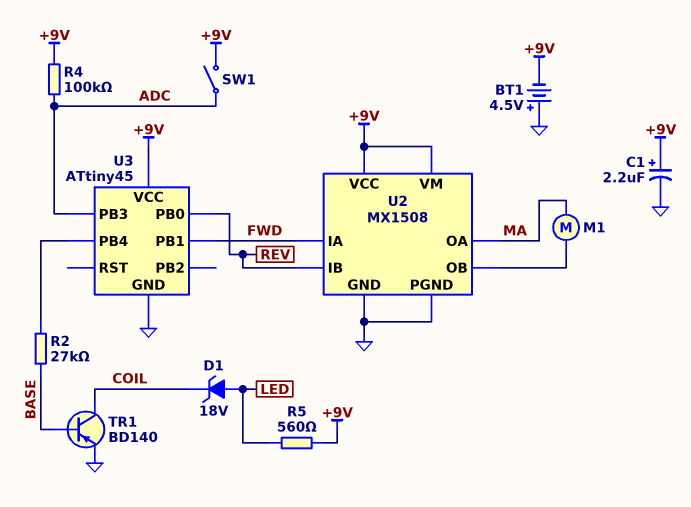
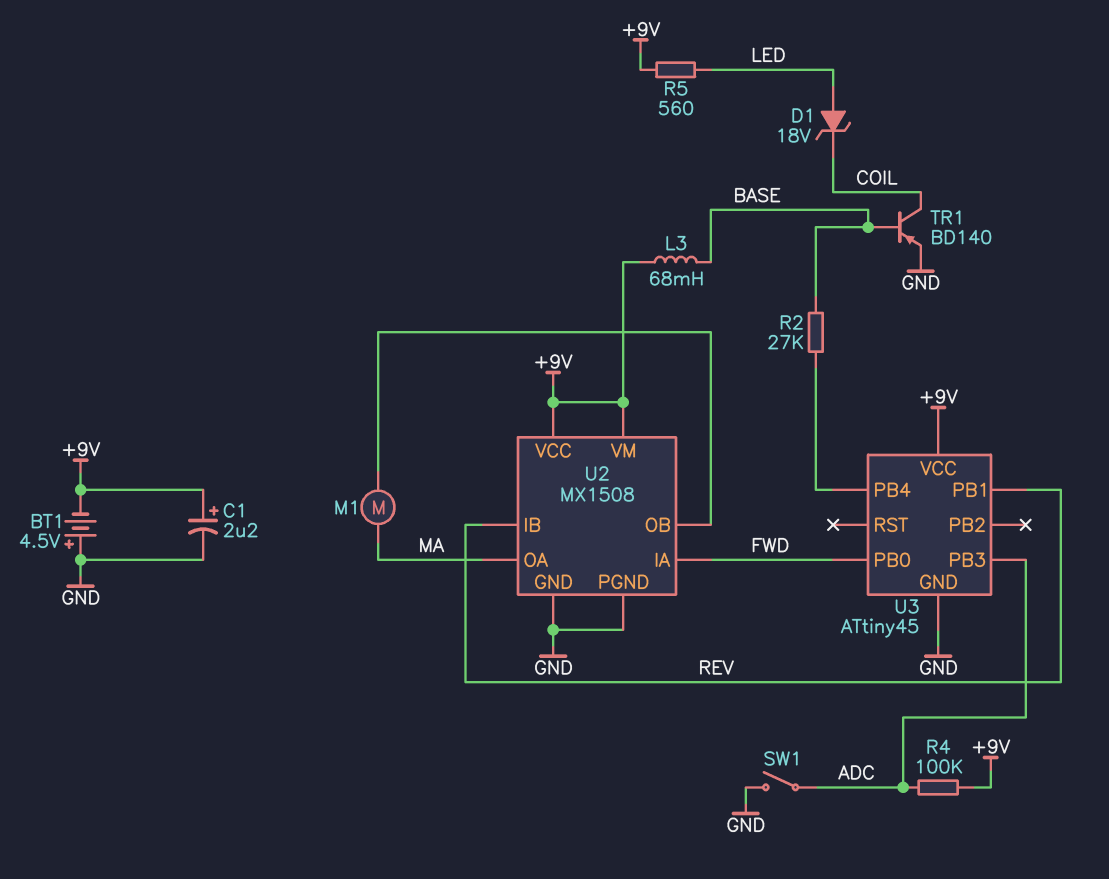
L3: none -> 68mH (+9V, BASE)
SW1: switch (+9V, ADC) -> switch (ADC, GND)
U3 pin PB0: REV -> FWD
U3 pin PB1: FWD -> REV

